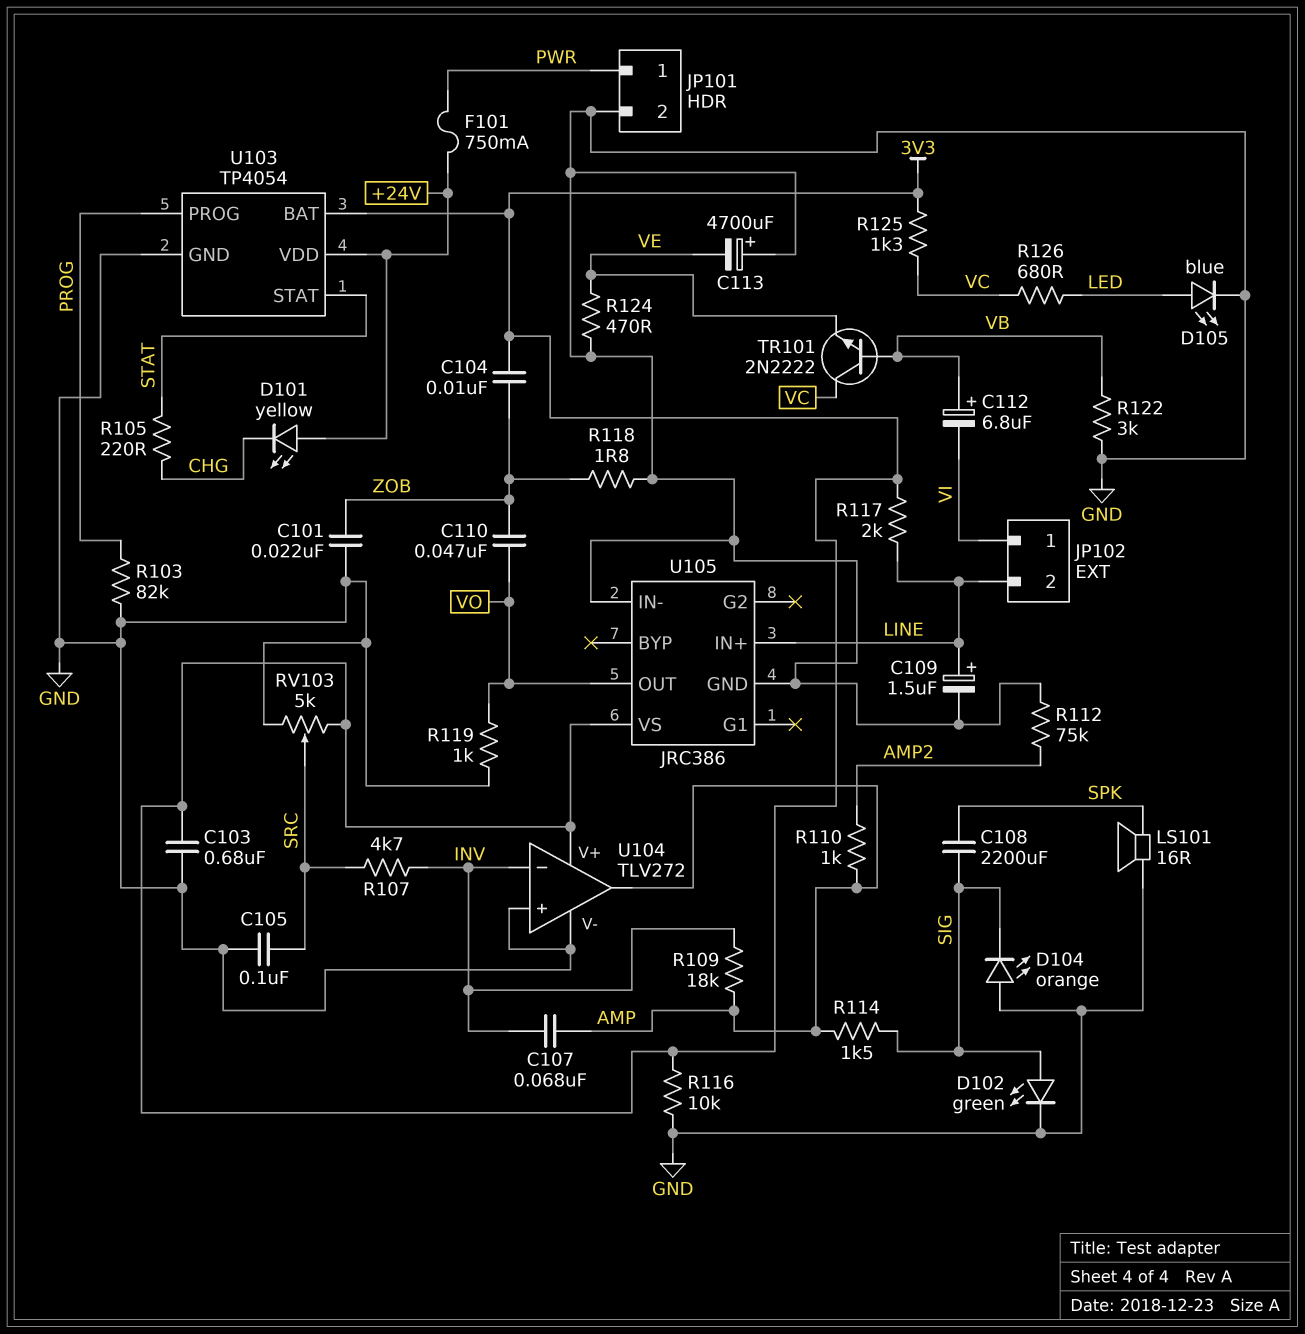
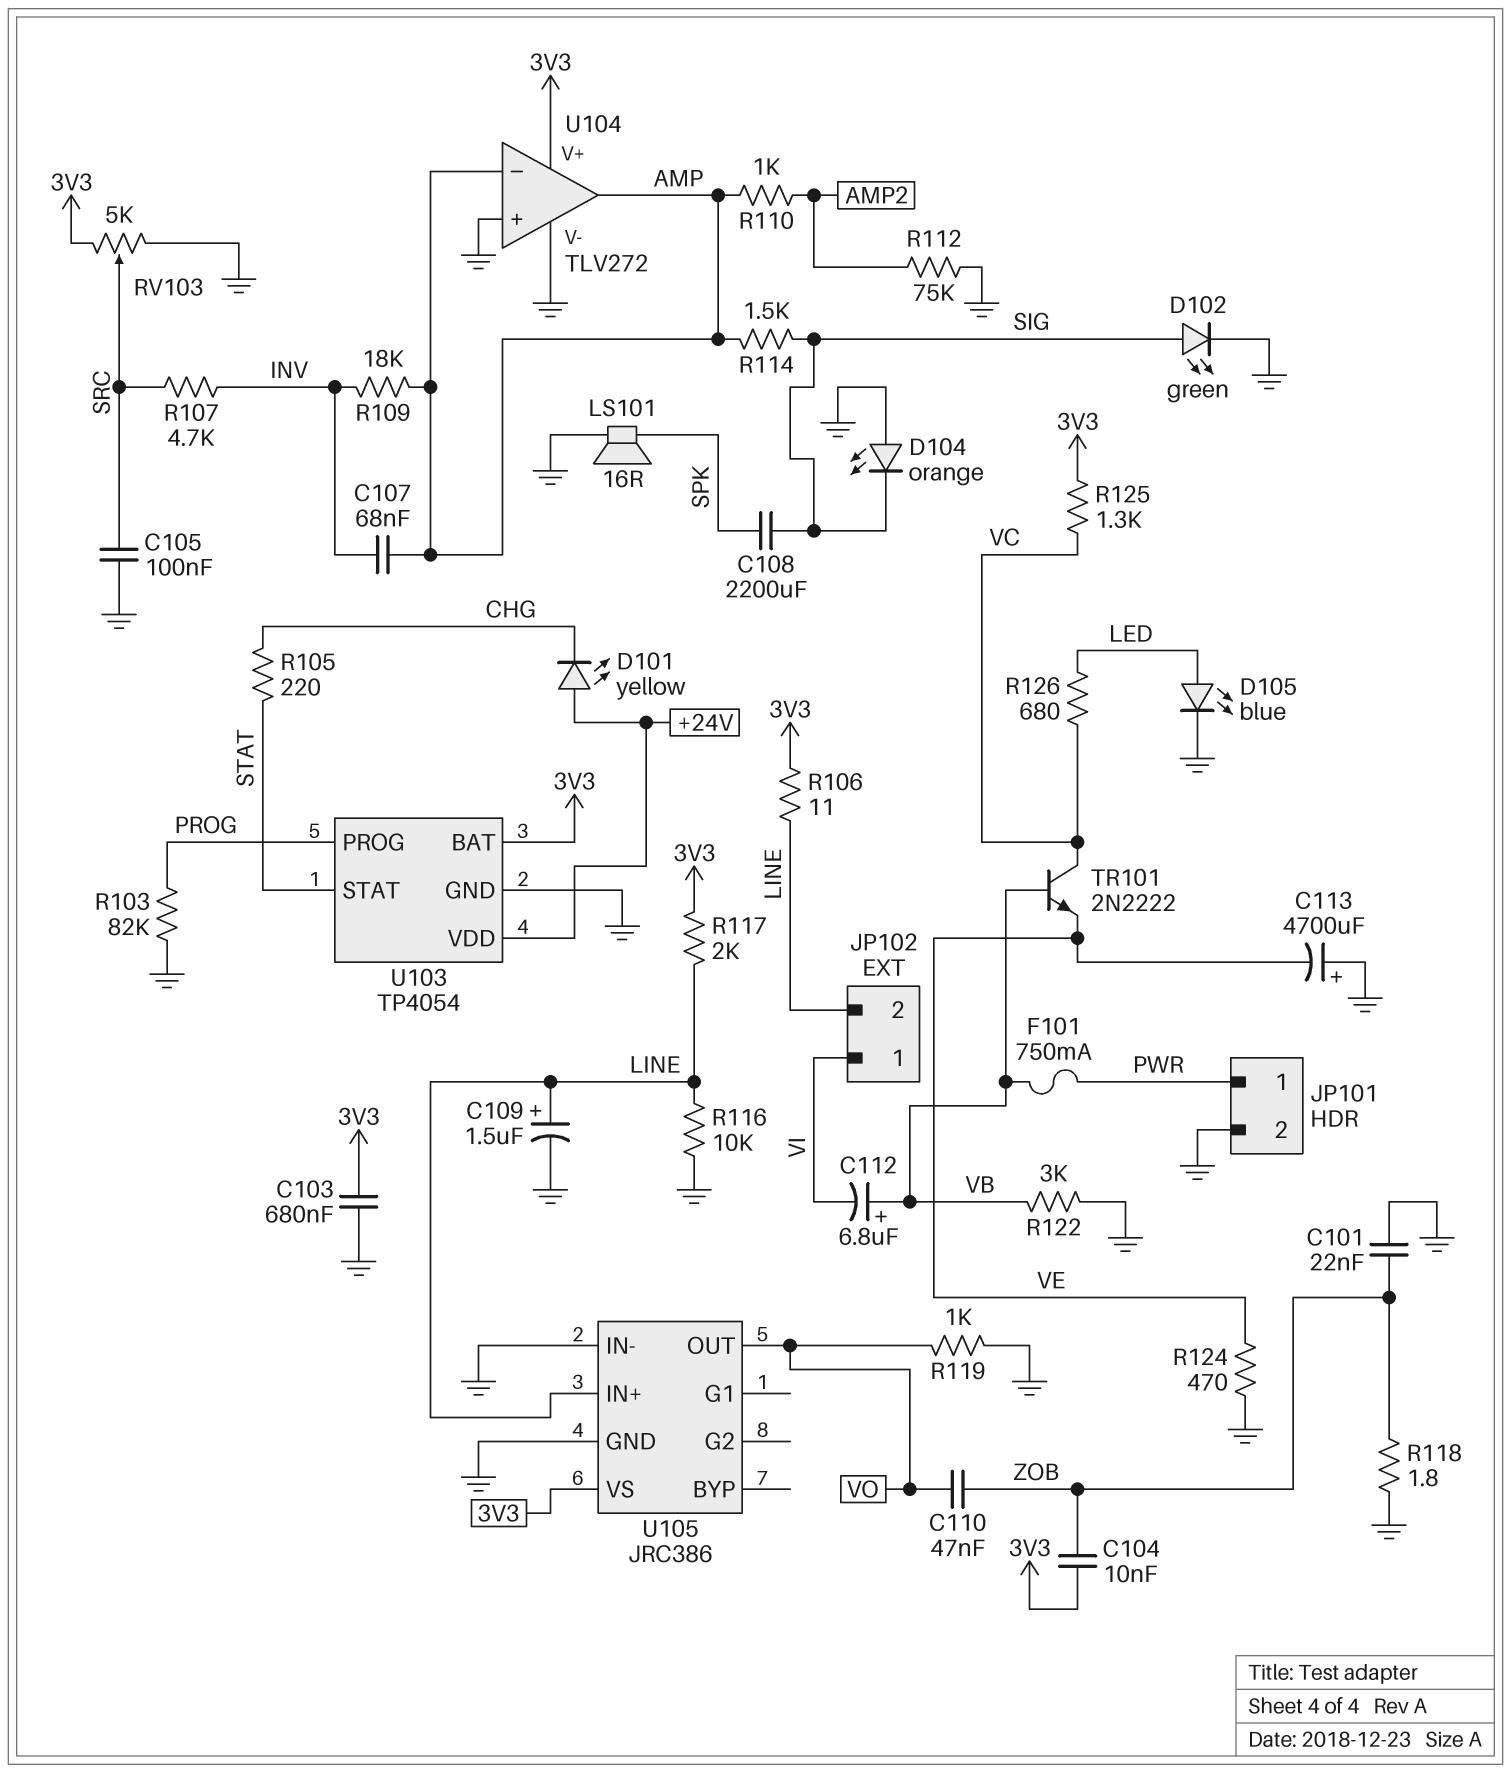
F101: 750mA (+24V, PWR) -> 750mA (PWR, VB)
R106: none -> 11 (3V3, LINE)
R116: 10k (3V3, GND) -> 10k (GND, LINE)
U104 pin in-: INV -> AMP

